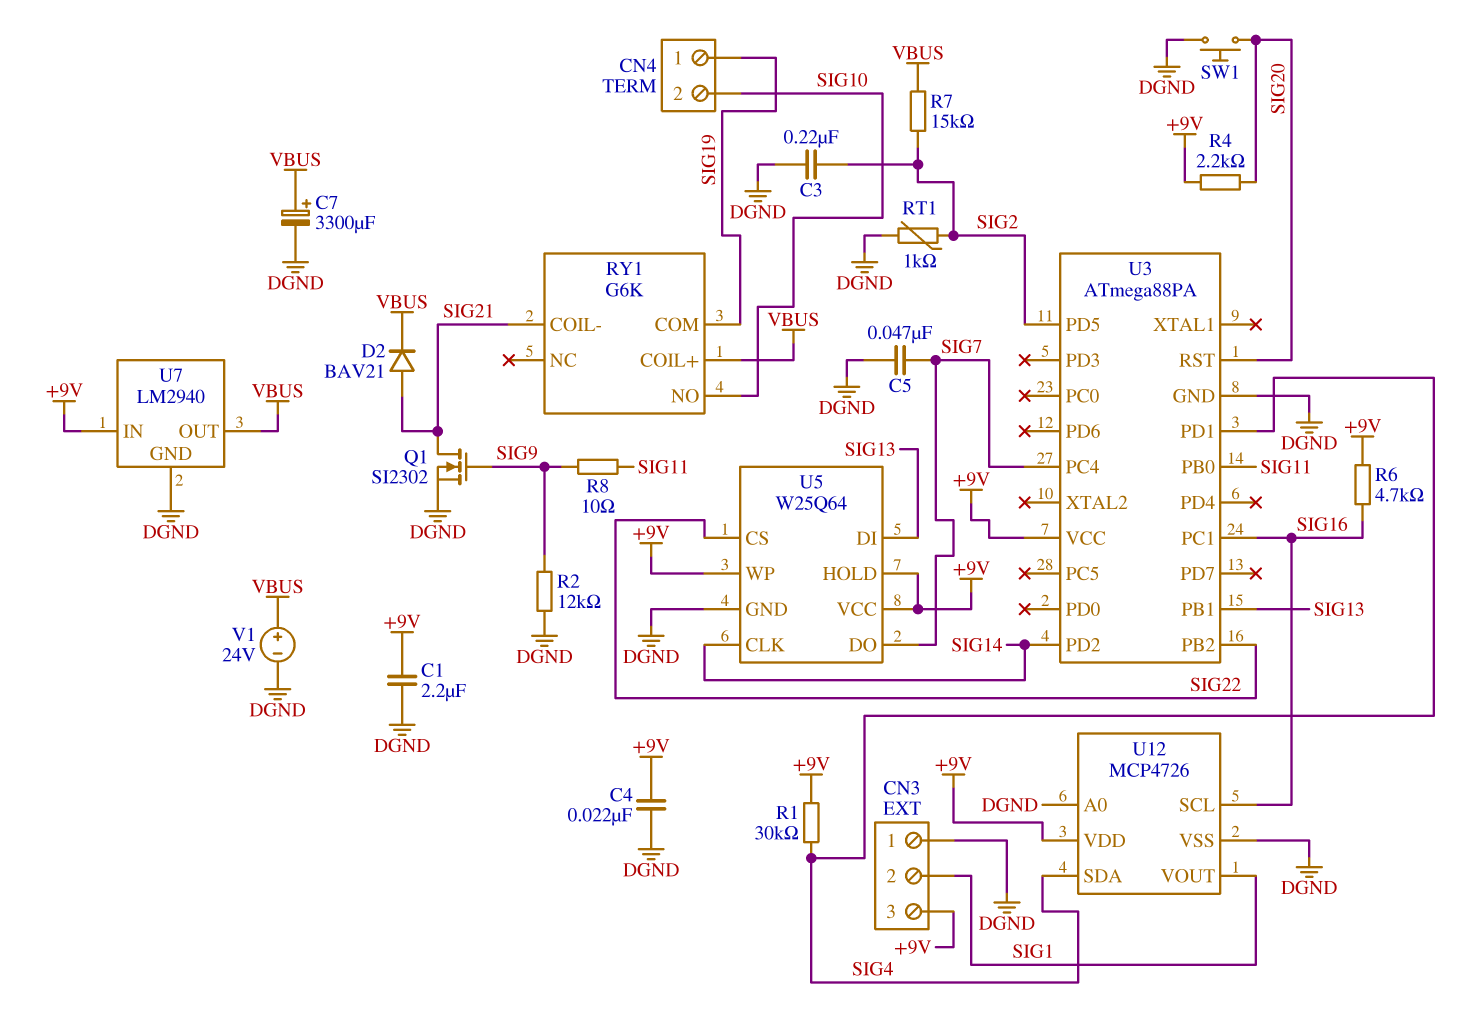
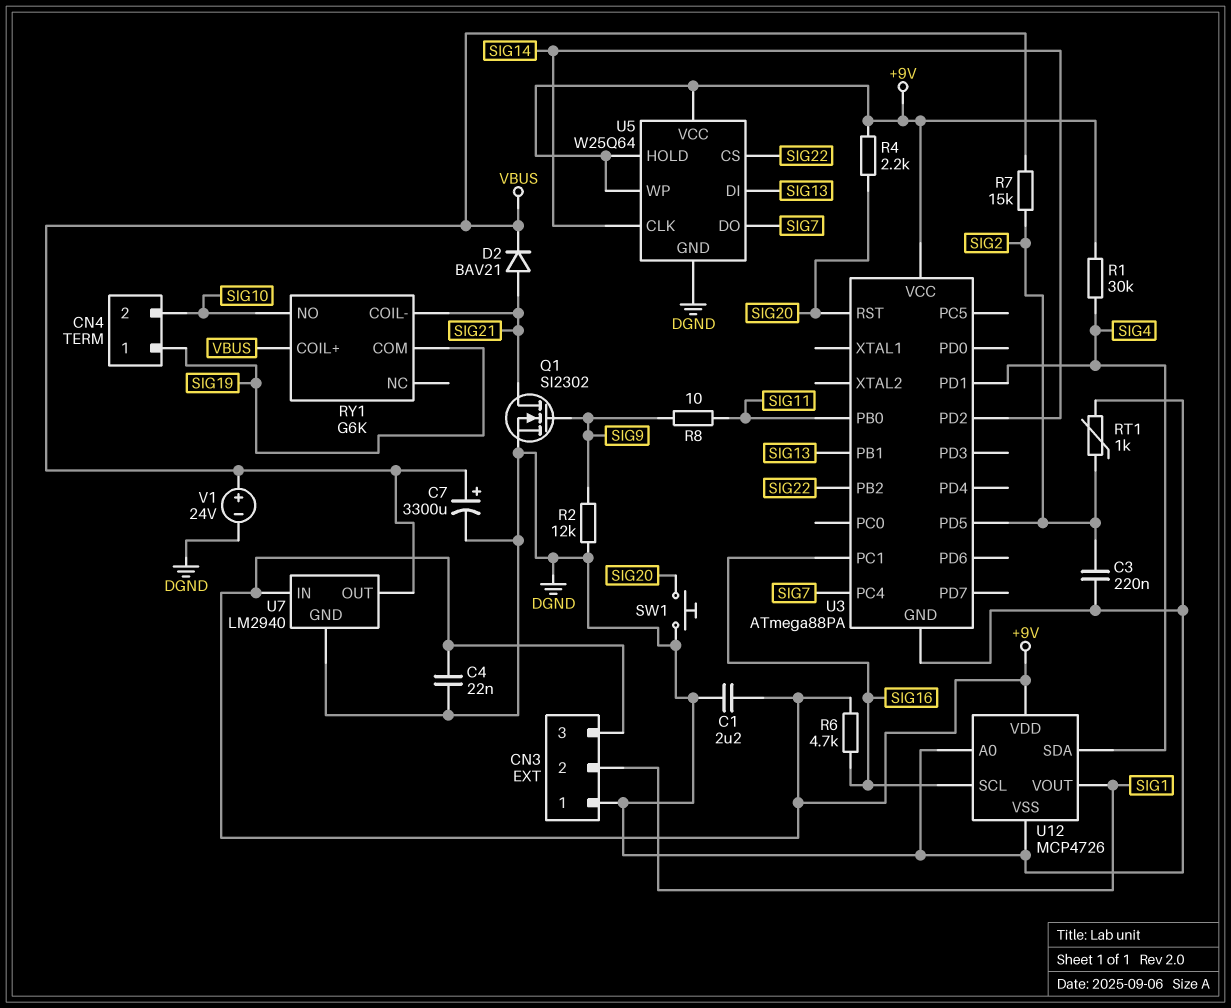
C5: 47nF (DGND, SIG7) -> none

